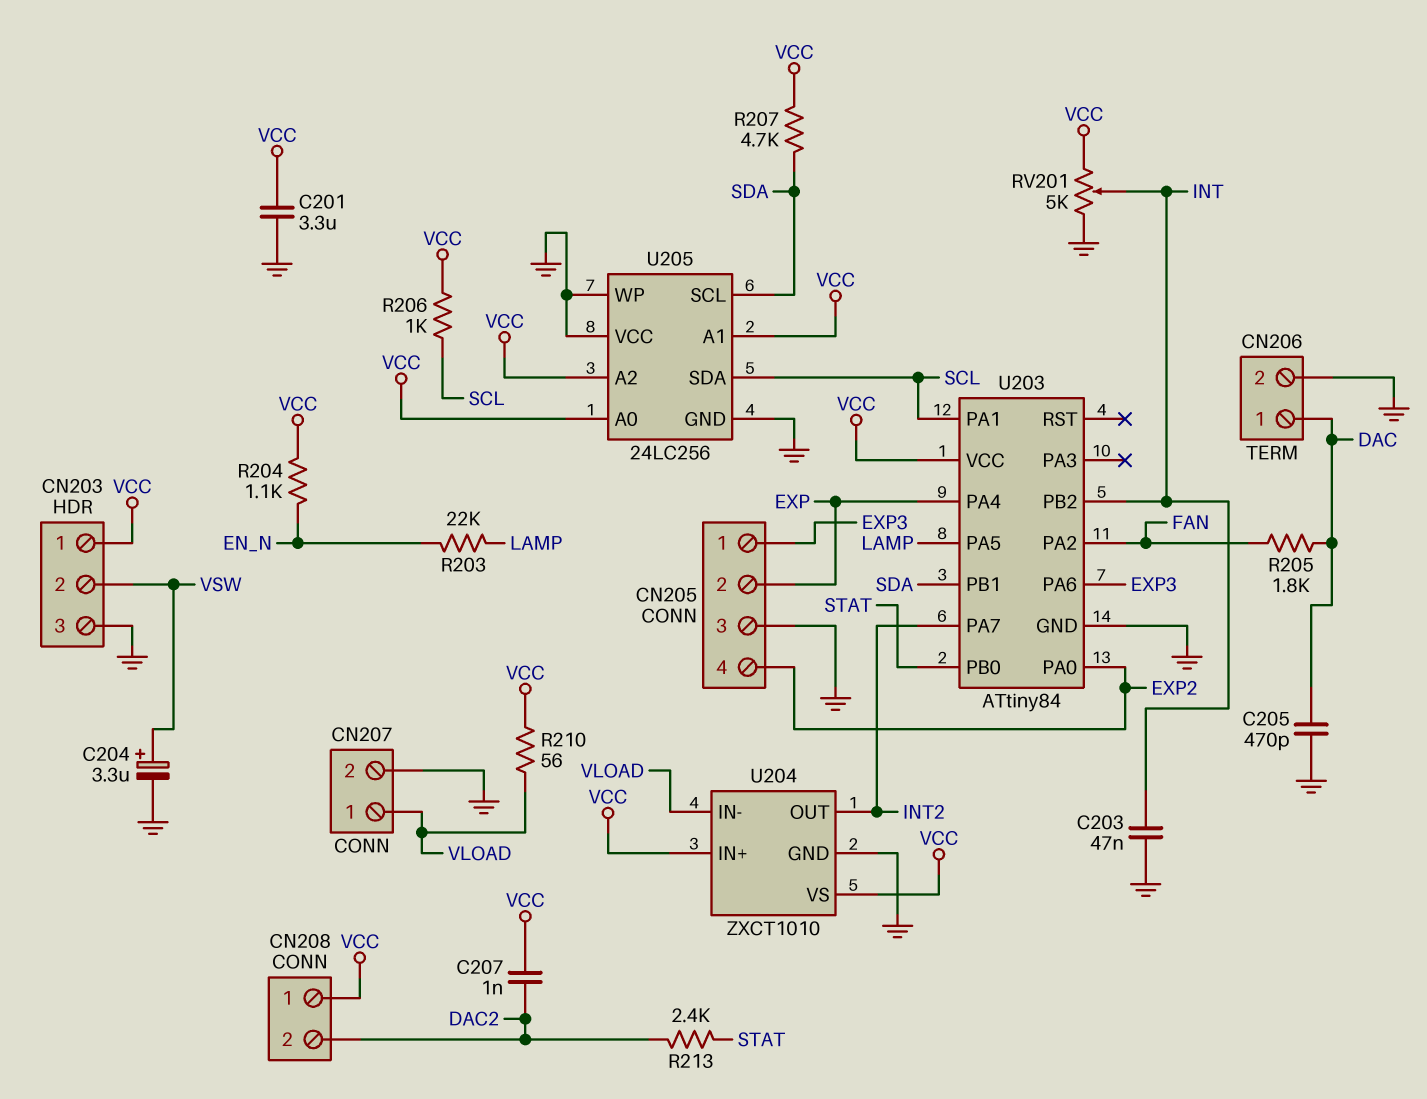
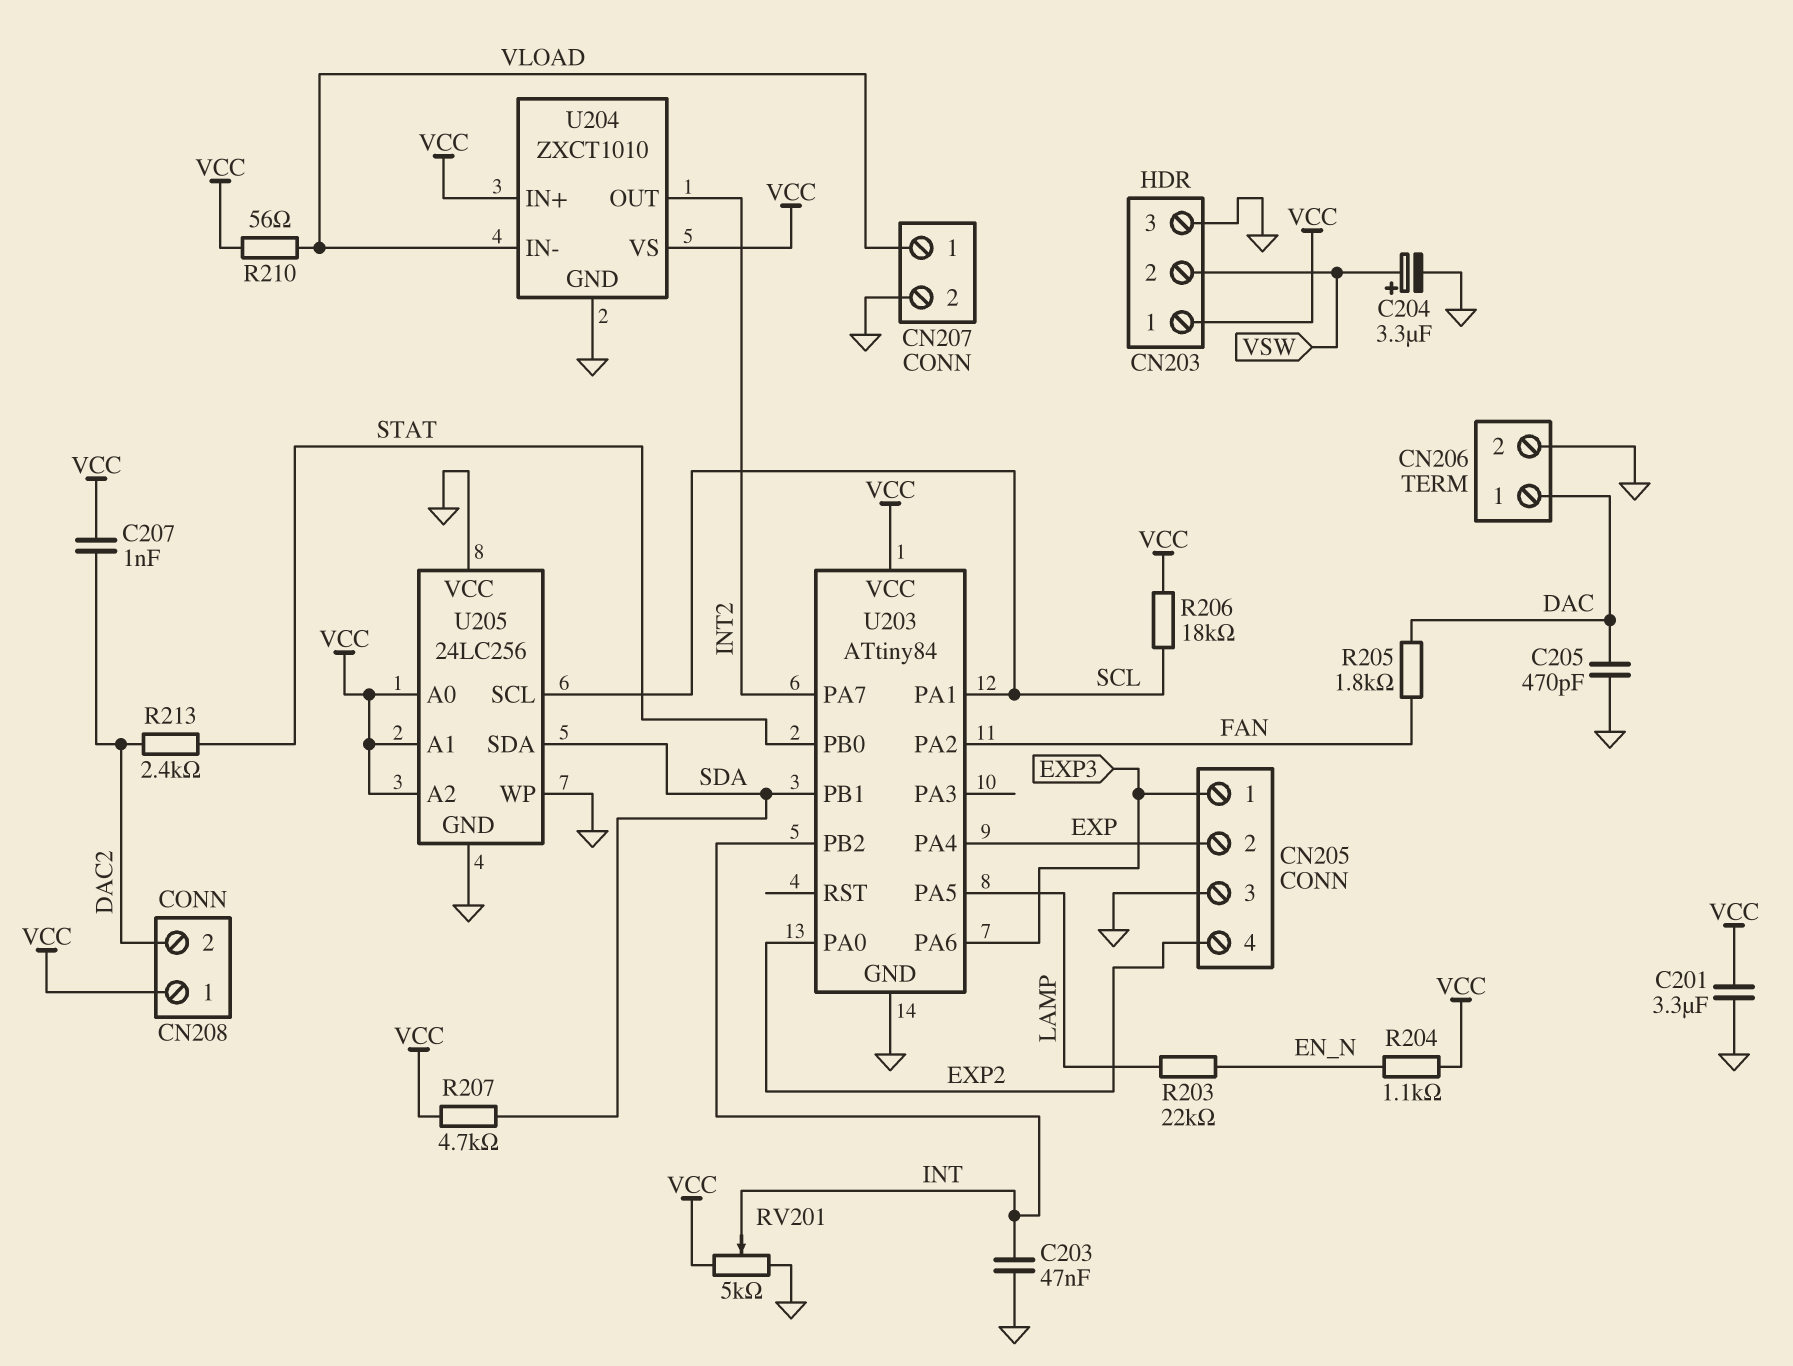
R206: 1k (SCL, VCC) -> 18k (SCL, VCC)
U205 pin SCL: SDA -> SCL
U205 pin SDA: SCL -> SDA

